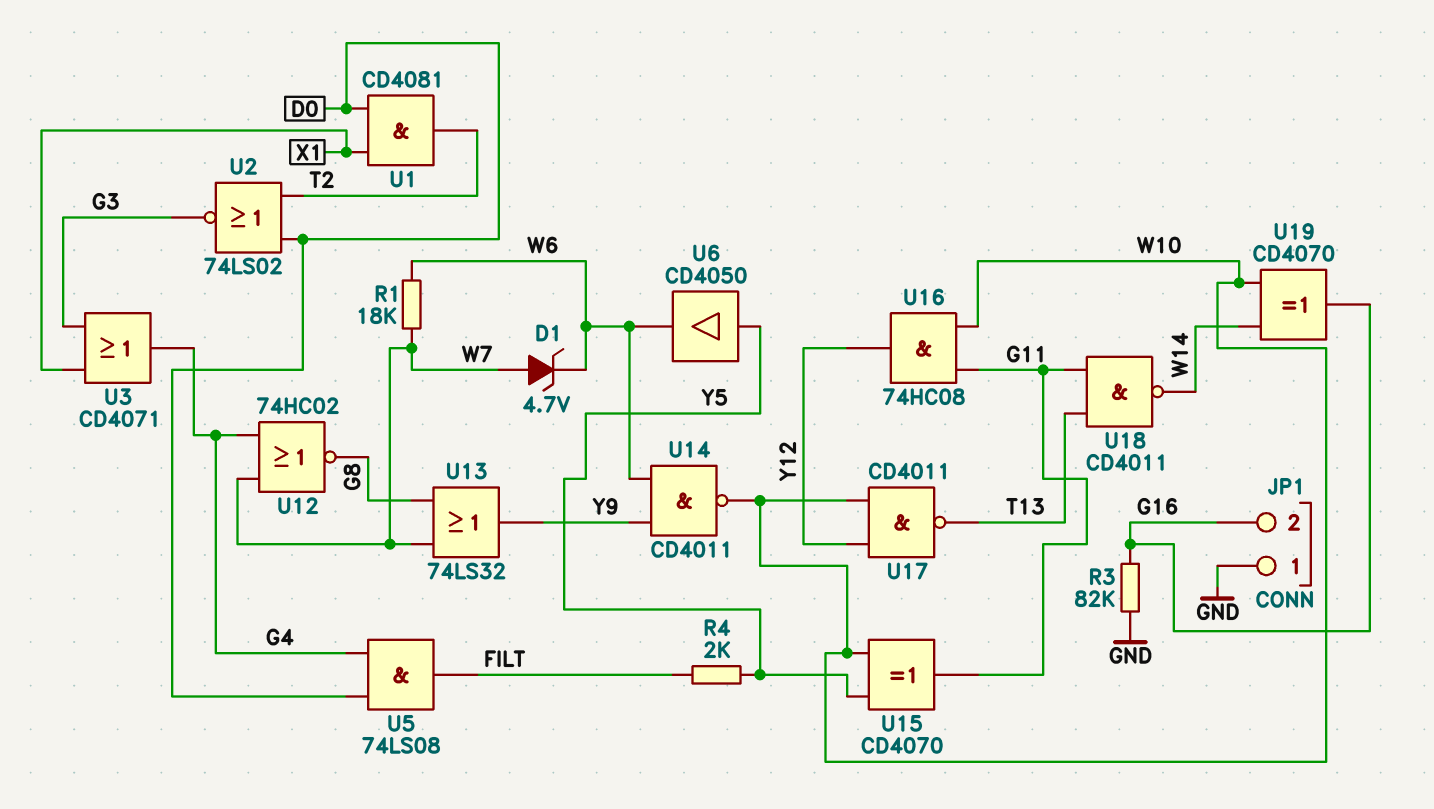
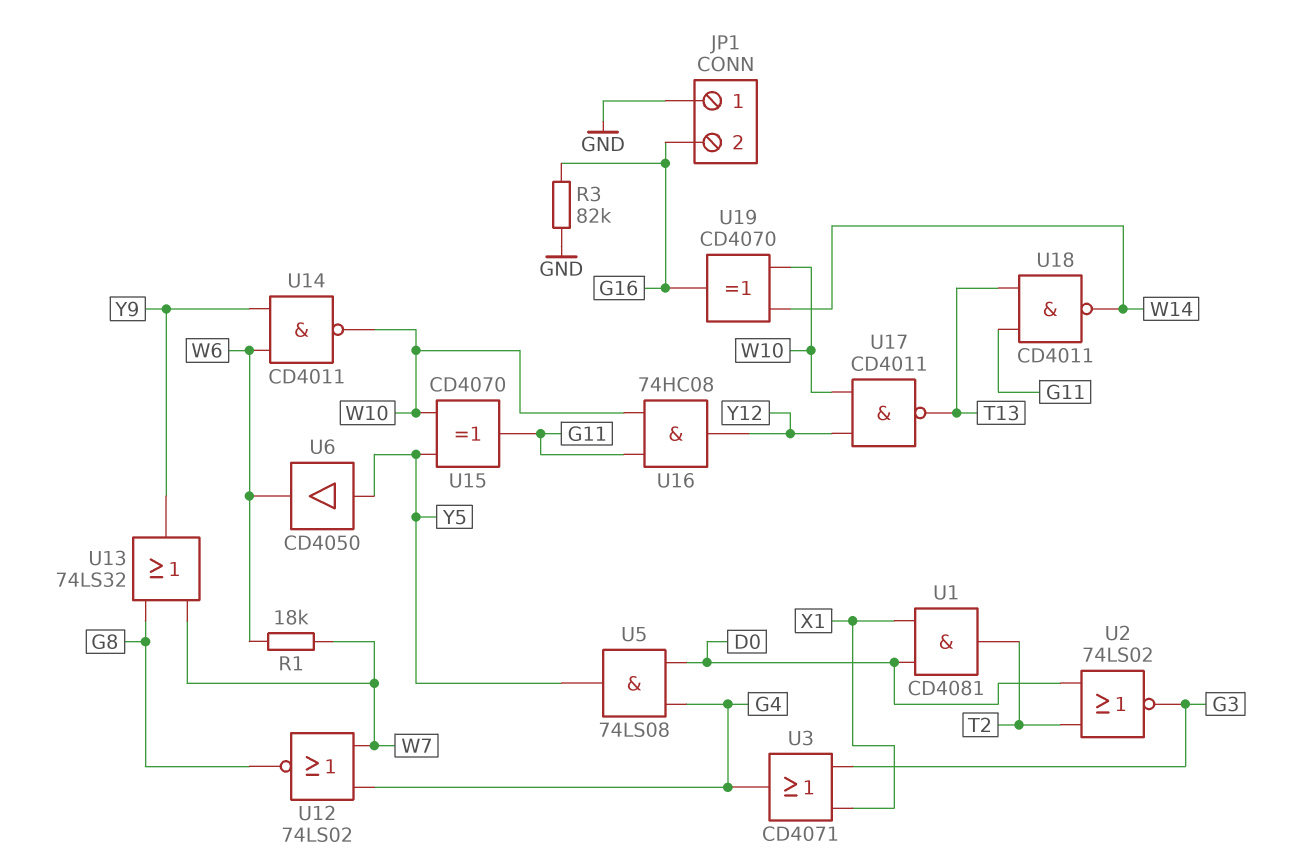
D1: zener 4.7V (A W7, K W6) -> none
R4: 2k (FILT, Y5) -> none
U5: AND 74LS08 (in D0, in G4, out FILT) -> AND 74LS08 (in D0, in G4, out Y5)
U12: NOR 74HC02 (in G4, in W7, out G8) -> NOR 74LS02 (in G4, in W7, out G8)

